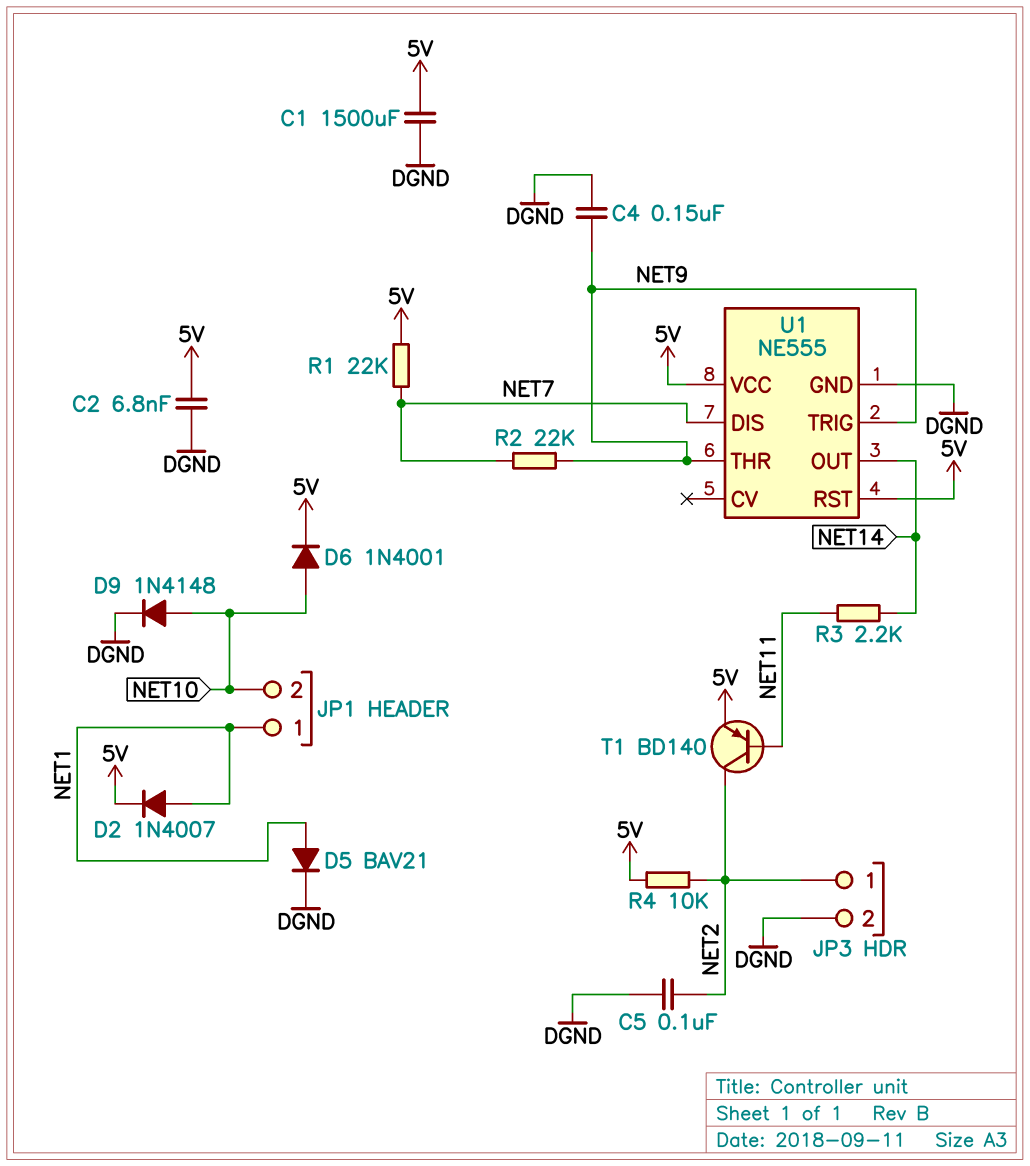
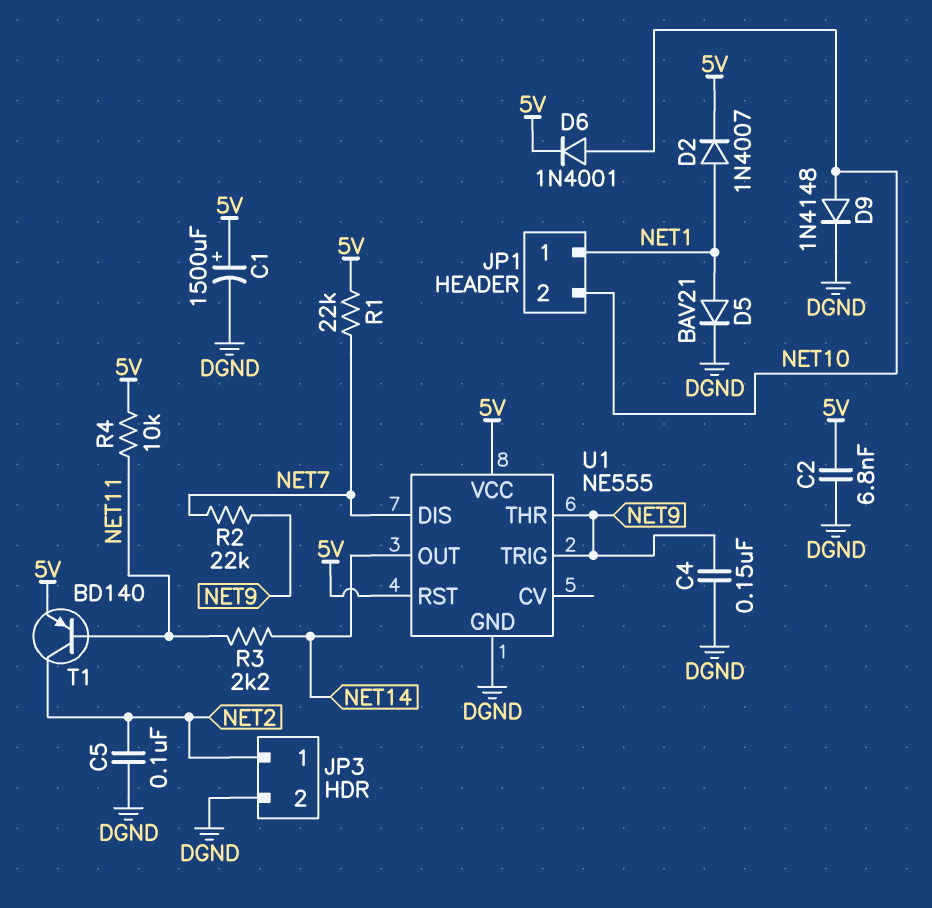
C1: 1500uF (5V, DGND) -> 1500uF (plus 5V, minus DGND)
R4: 10k (5V, NET2) -> 10k (5V, NET11)

